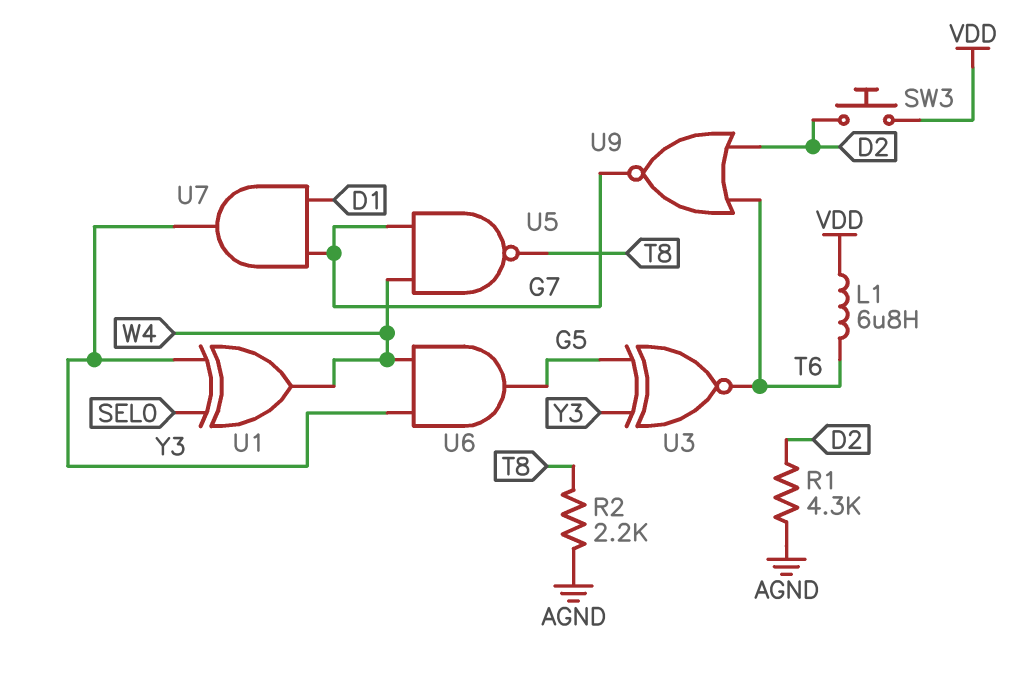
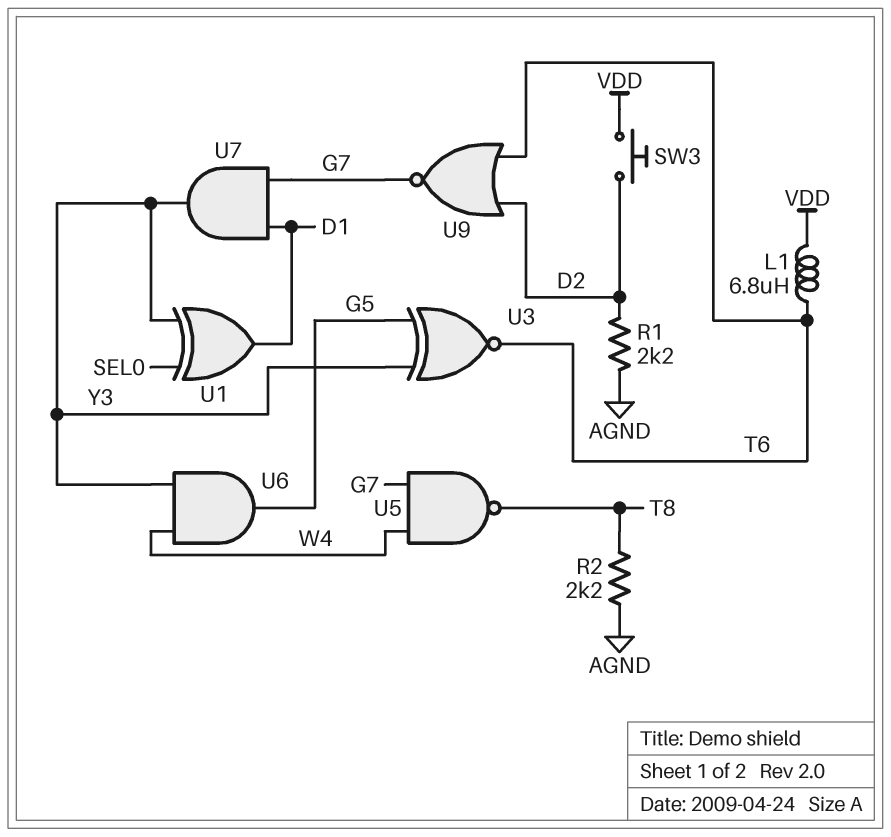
R1: 4.3k (AGND, D2) -> 2.2k (AGND, D2)
U1: XOR (in SEL0, in Y3, out W4) -> XOR (in SEL0, in Y3, out D1)

